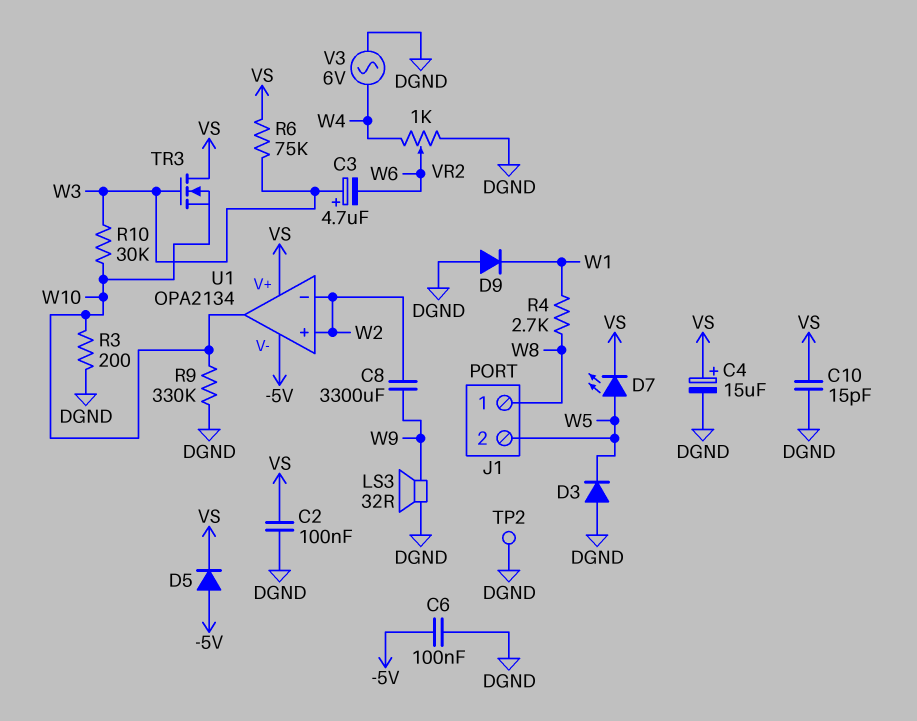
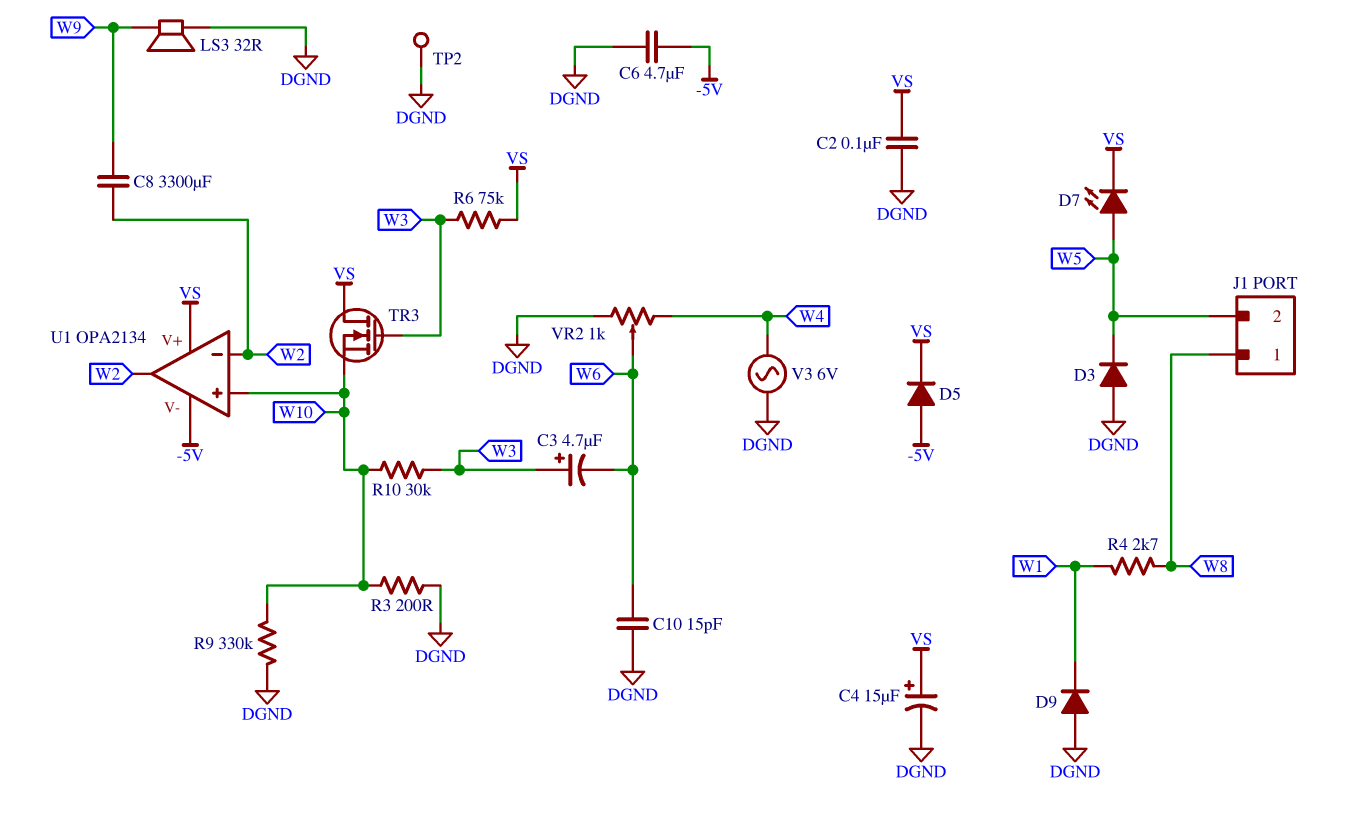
C6: 100nF (-5V, DGND) -> 4.7uF (-5V, DGND)
C10: 15pF (DGND, VS) -> 15pF (DGND, W6)
U1 pin in+: W2 -> W10
U1 pin out: W10 -> W2

